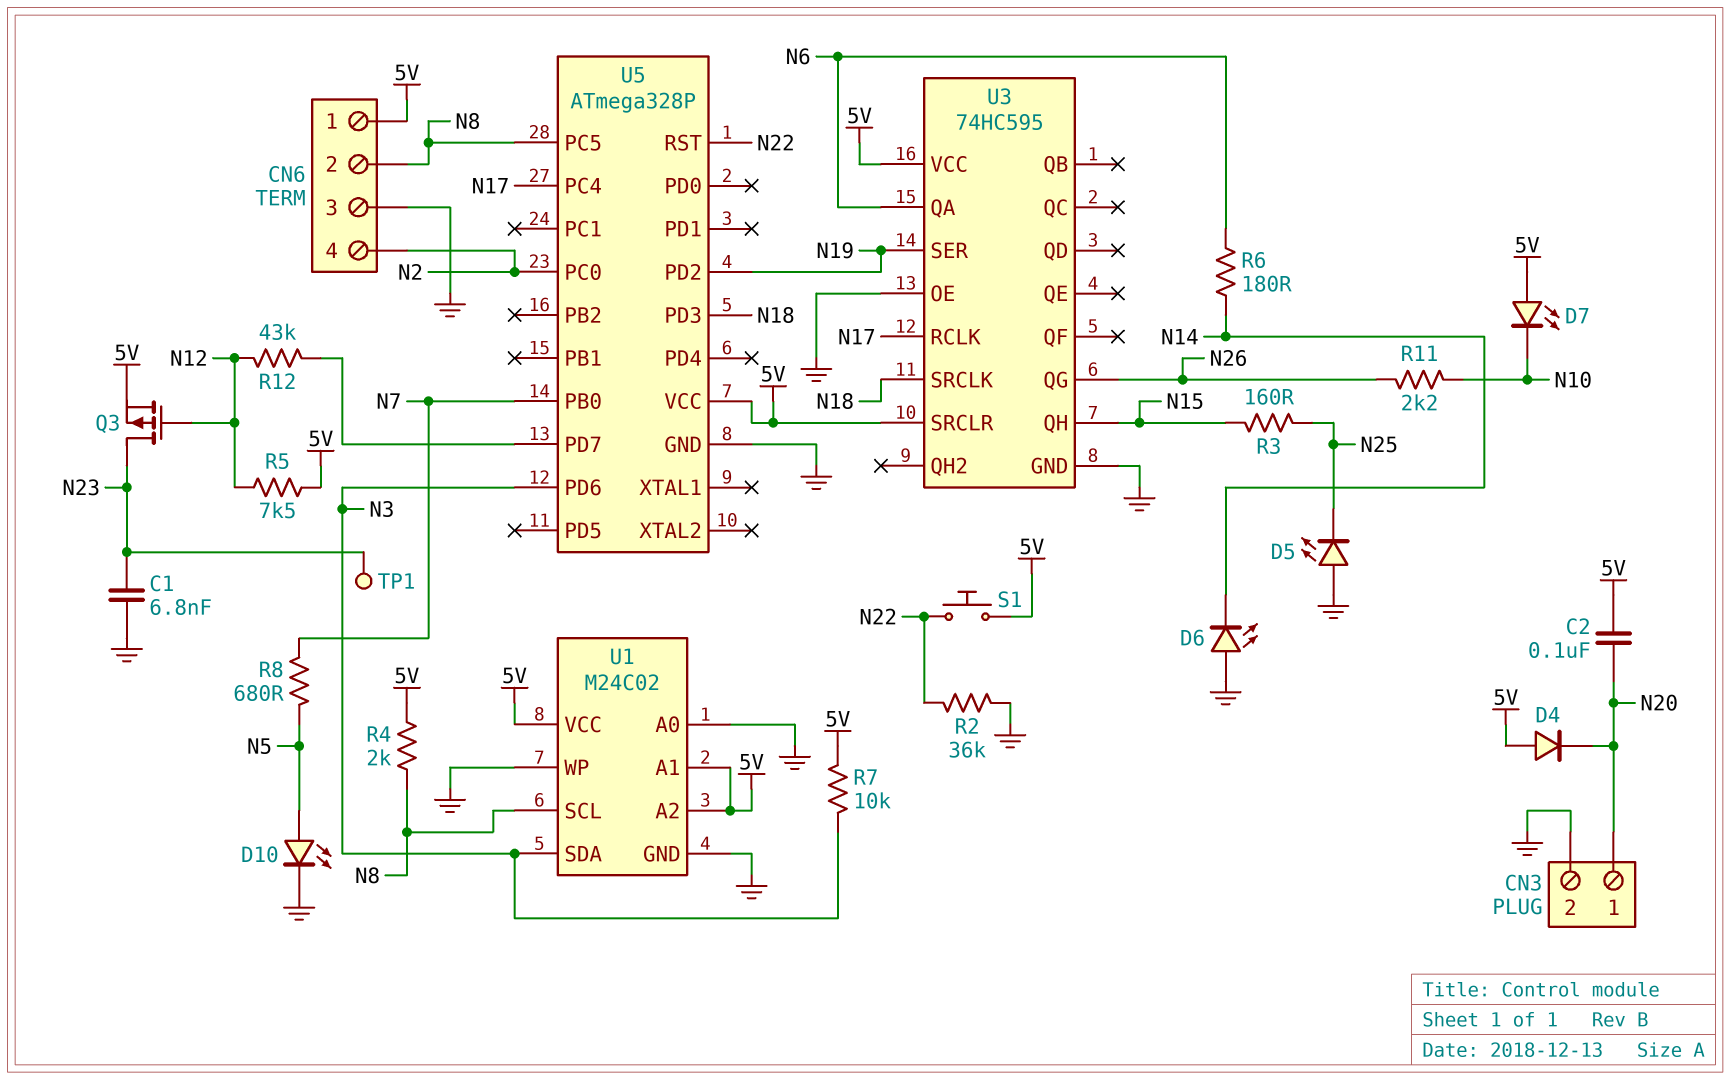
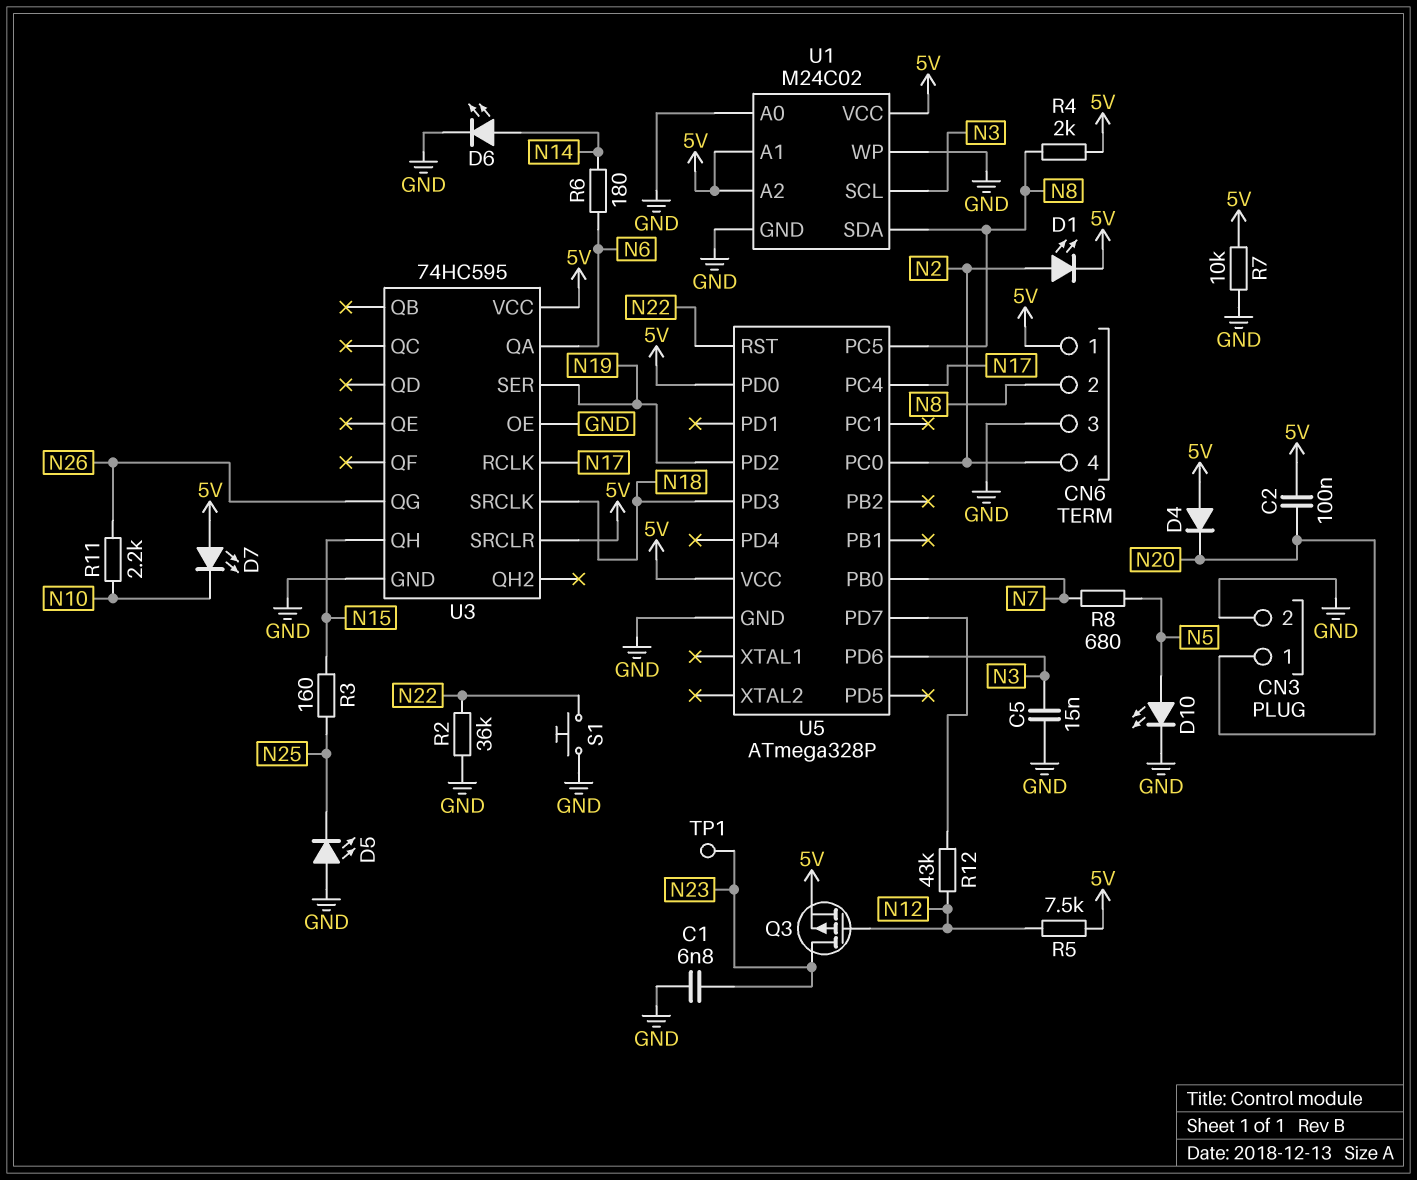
C5: none -> 15nF (GND, N3)
D1: none -> LED (A N2, K 5V)
D6: LED (A GND, K N14) -> LED (A N14, K GND)
R7: 10k (5V, N3) -> 10k (5V, GND)
S1: button (5V, N22) -> button (GND, N22)
U1 pin SCL: N8 -> N3
U1 pin SDA: N3 -> N8
U5 pin PD0: none -> 5V

